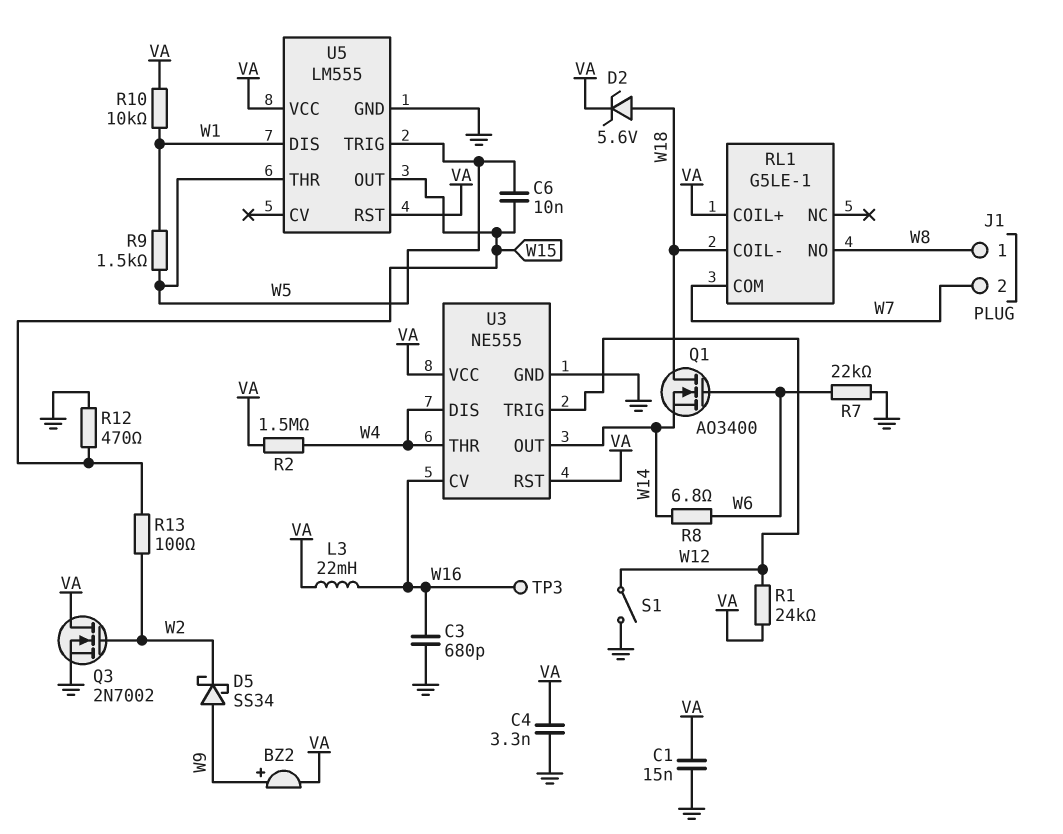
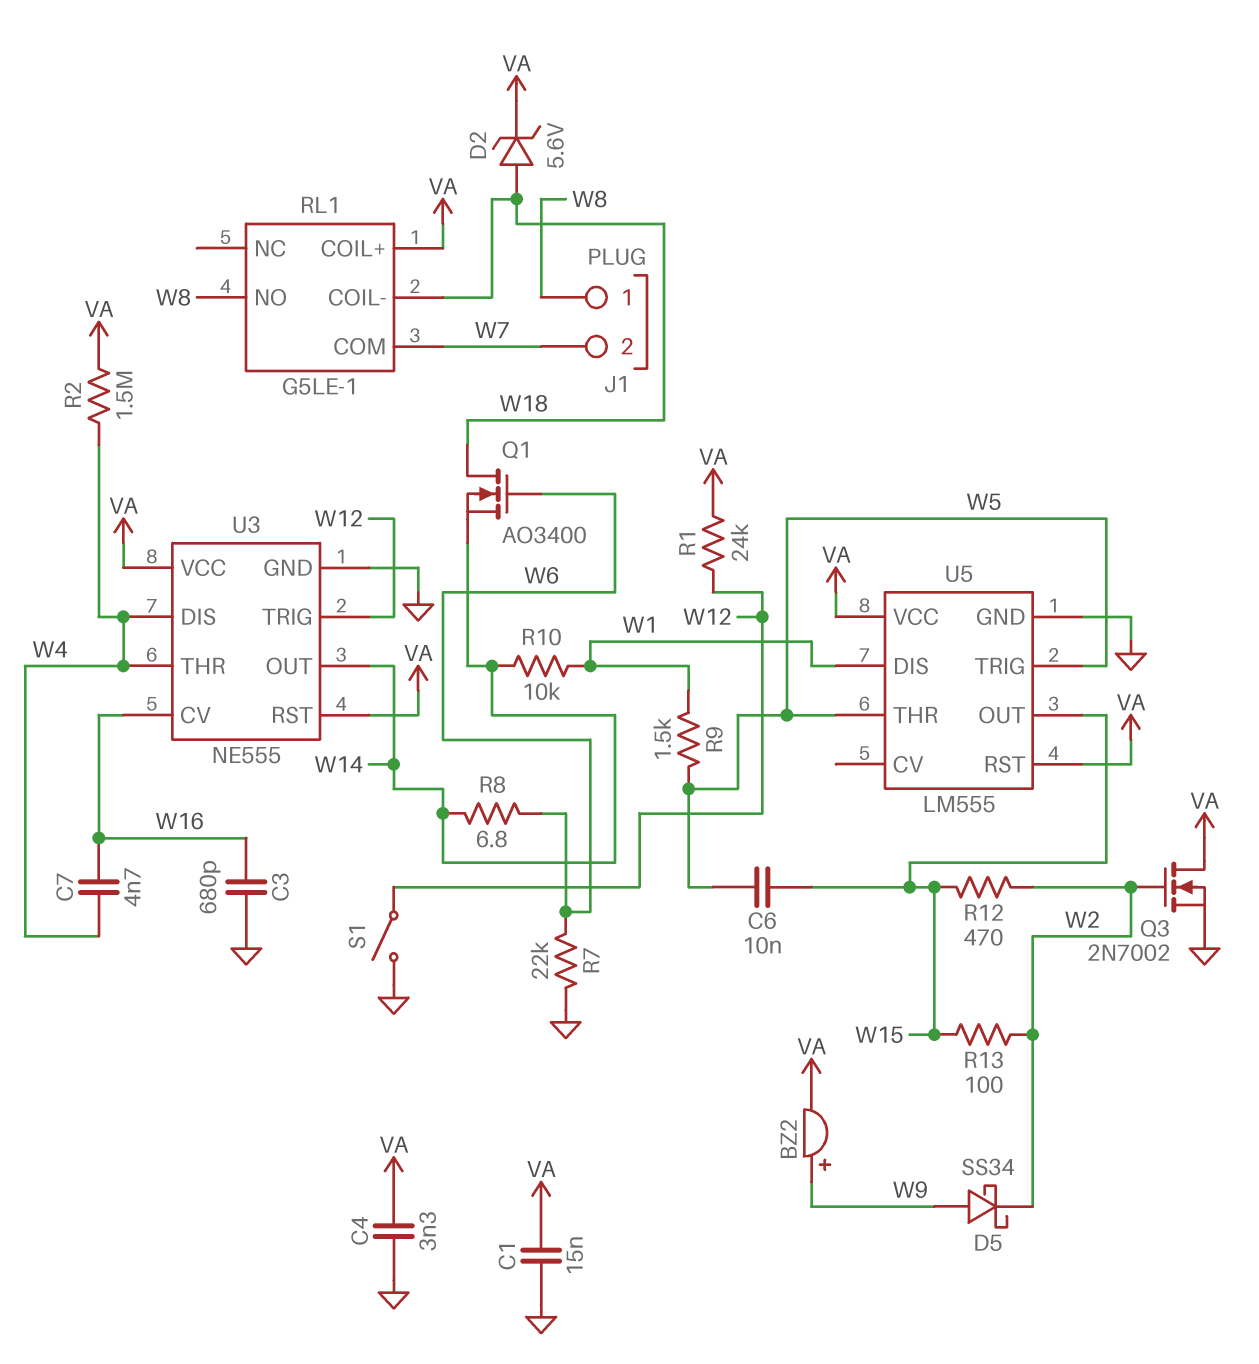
C7: none -> 4.7nF (W4, W16)
L3: 22mH (VA, W16) -> none
R10: 10k (VA, W1) -> 10k (W1, W14)
R12: 470 (GND, W15) -> 470 (W2, W15)
TP3: test point (W16) -> none

